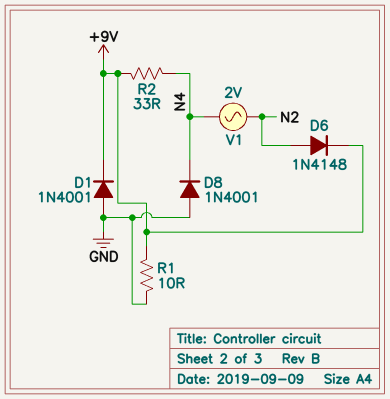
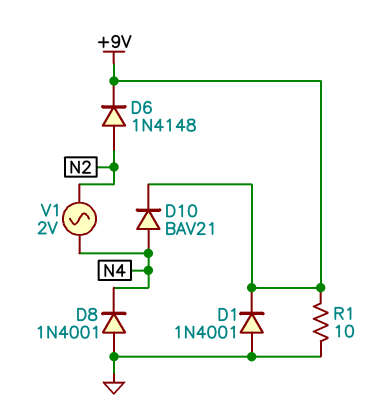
D10: none -> diode BAV21 (A N4, K +9V)
R2: 33 (+9V, N4) -> none

